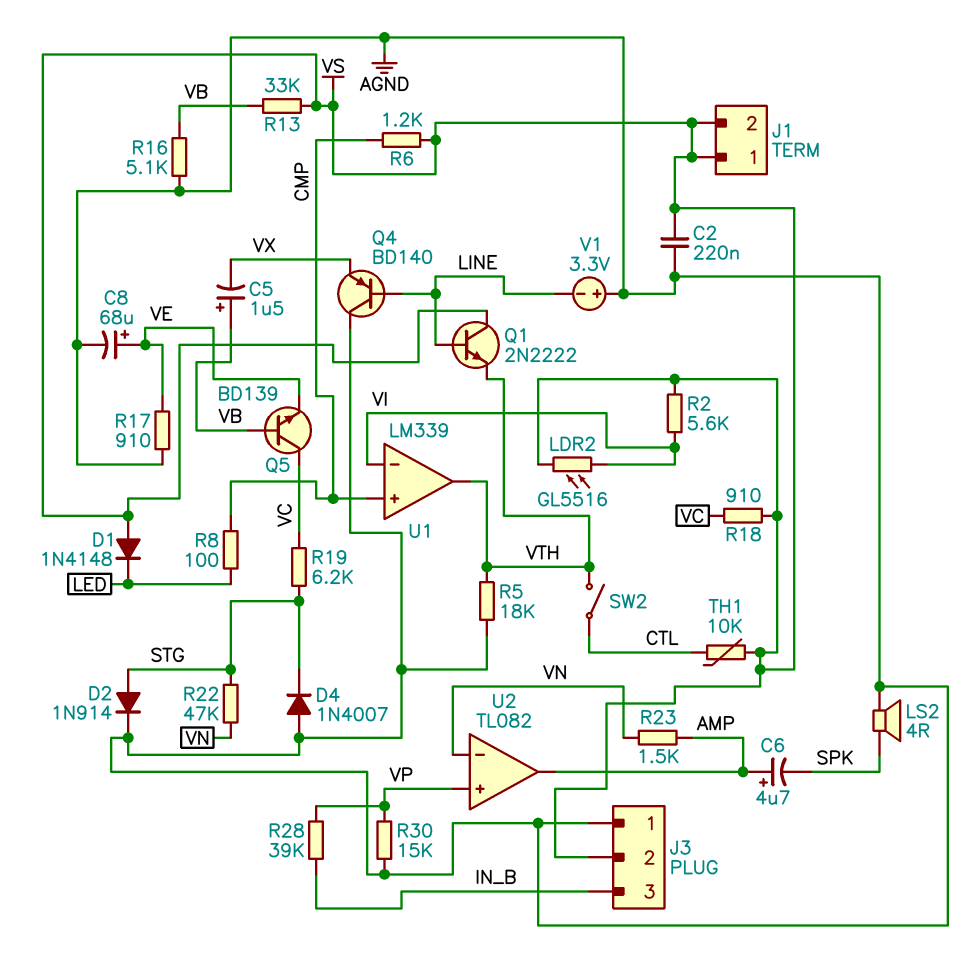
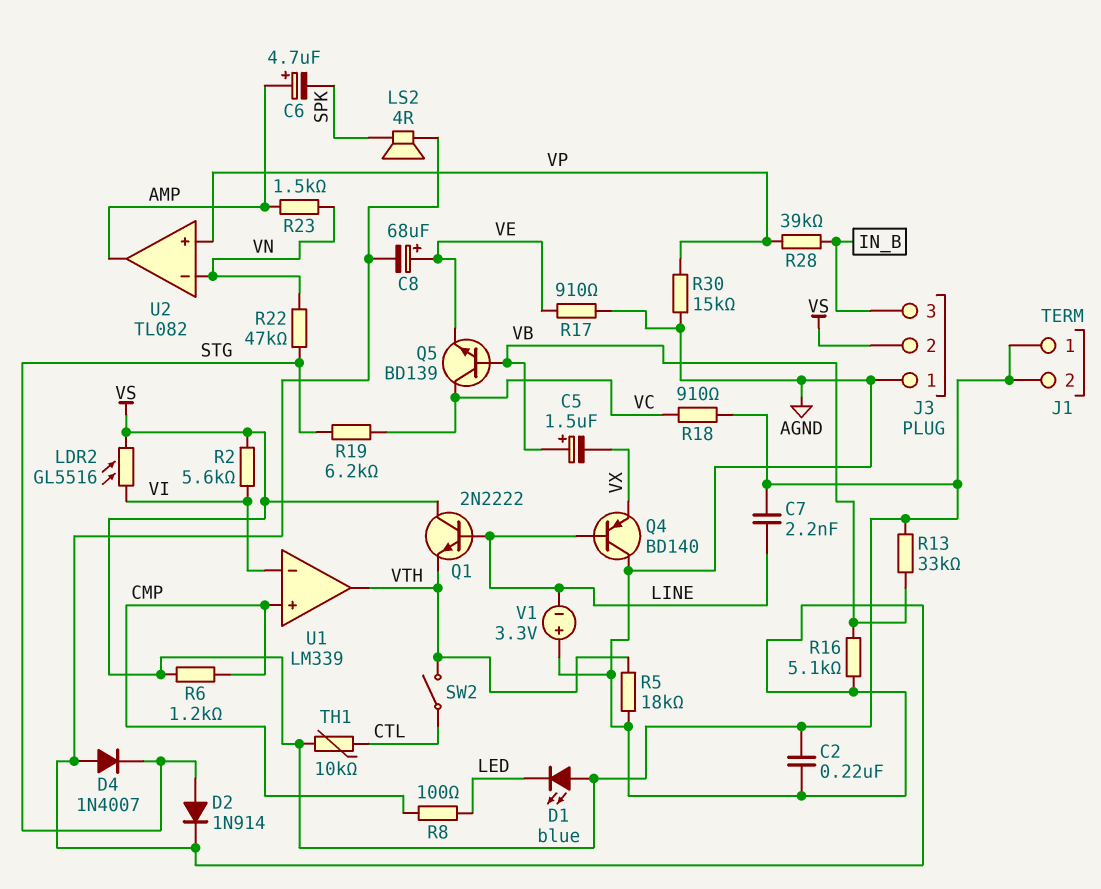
C7: none -> 2.2nF (LINE, VS)
D1: diode 1N4148 (A VS, K LED) -> LED blue (A VS, K LED)

